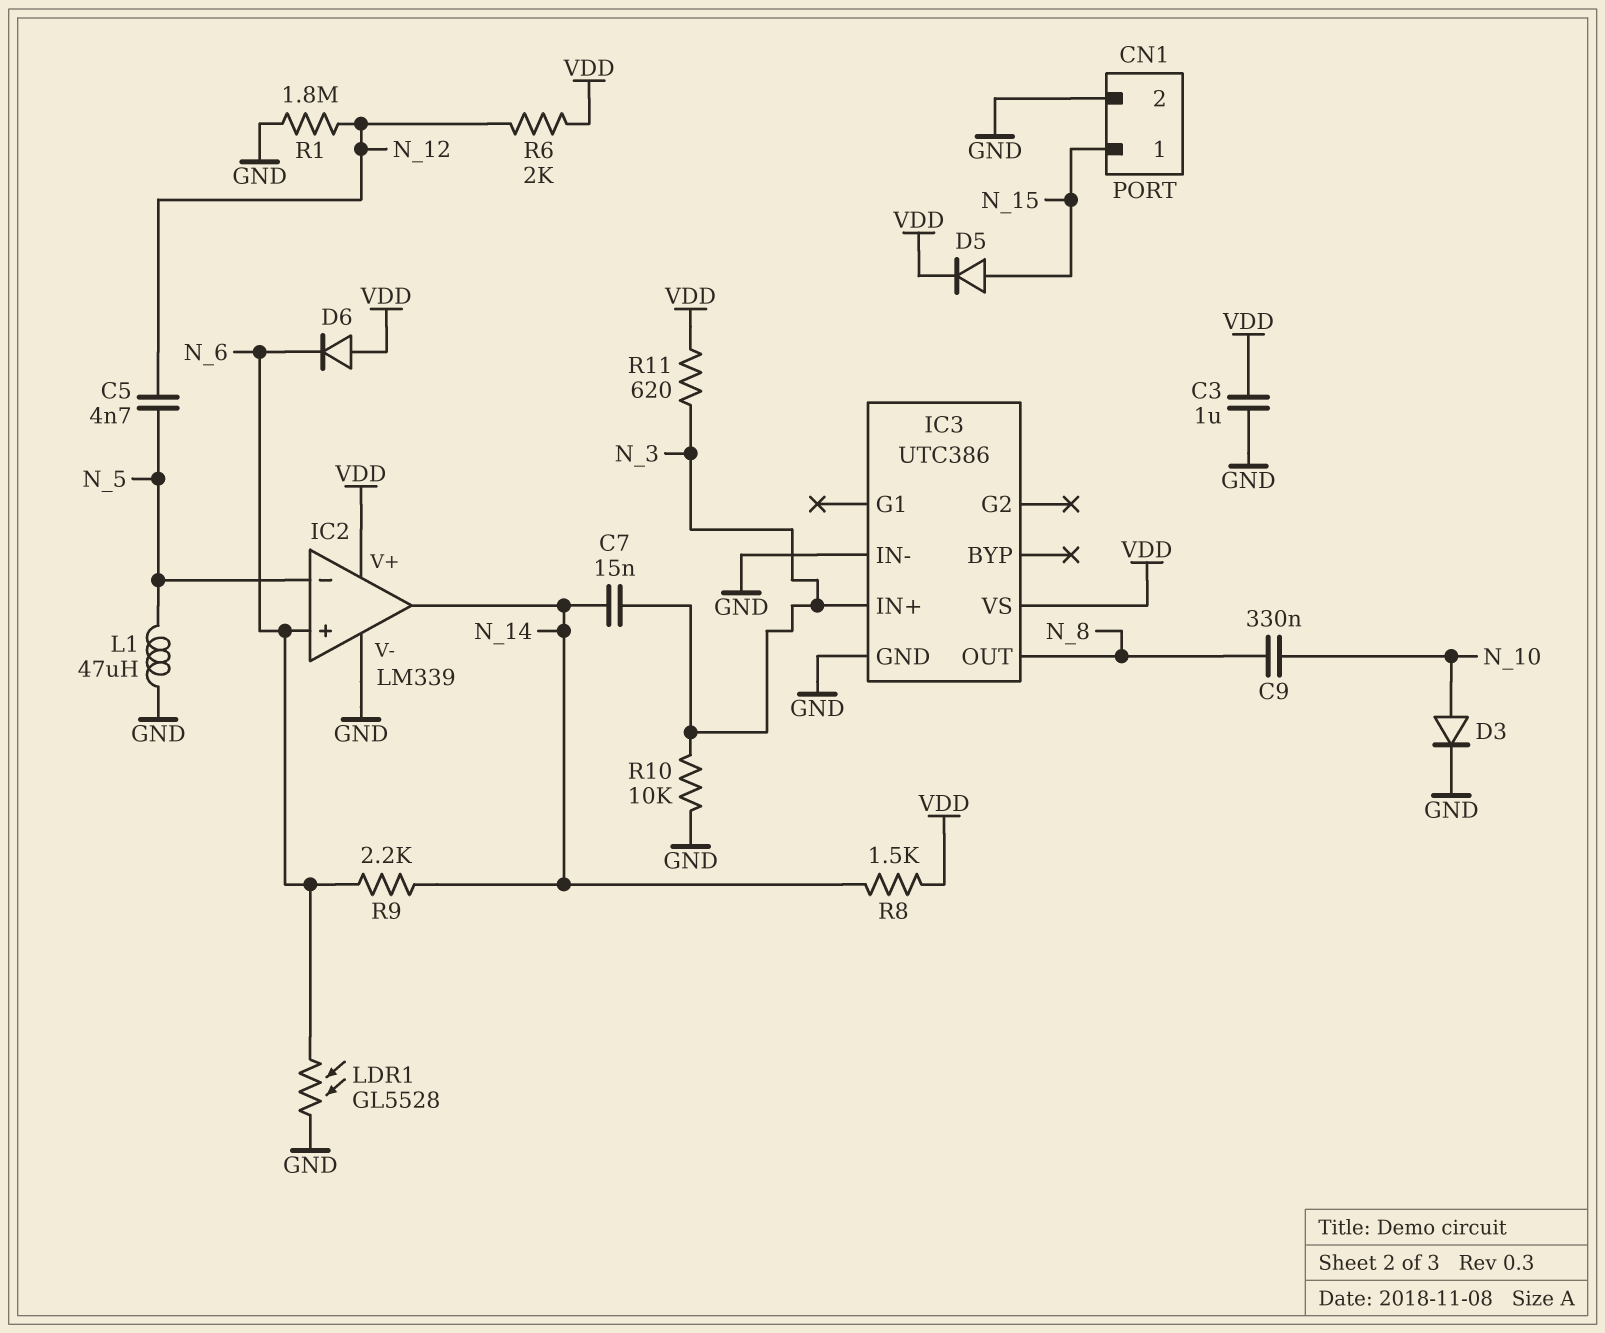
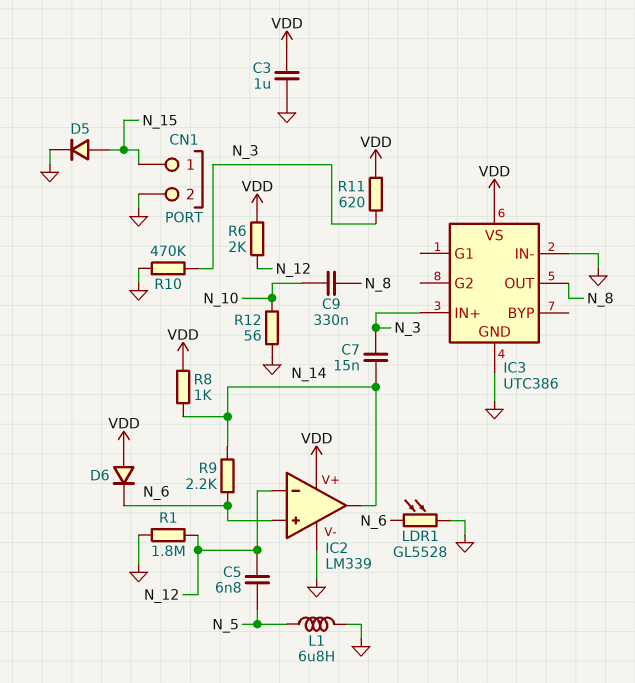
C5: 4.7nF (N_5, N_12) -> 6.8nF (N_5, N_12)
D3: diode (A N_10, K GND) -> none
D5: diode (A N_15, K VDD) -> diode (A N_15, K GND)
IC2 pin in-: N_5 -> N_12
L1: 47uH (GND, N_5) -> 6.8uH (GND, N_5)
R8: 1.5k (N_14, VDD) -> 1k (N_14, VDD)
R10: 10k (GND, N_3) -> 470k (GND, N_3)
R12: none -> 56 (GND, N_10)

